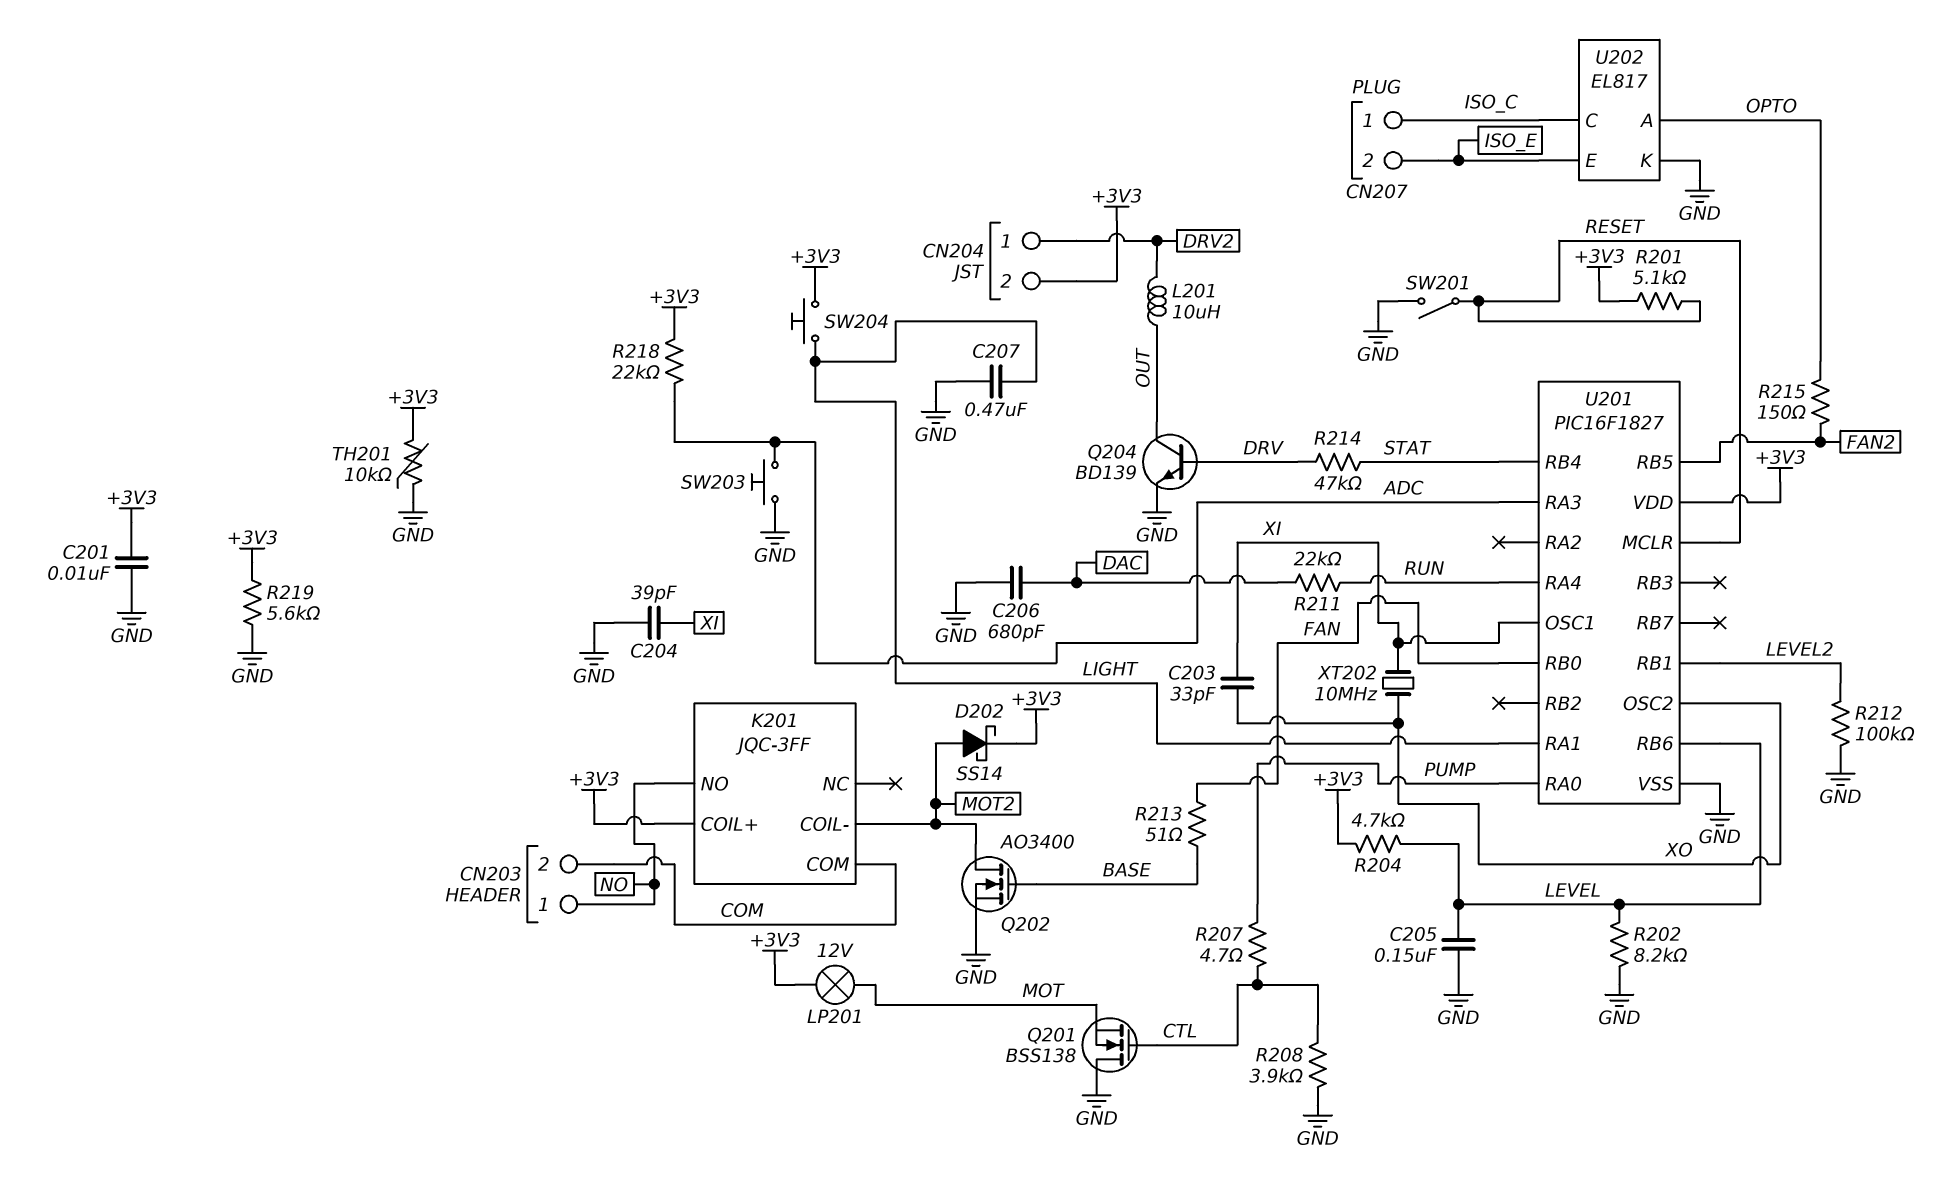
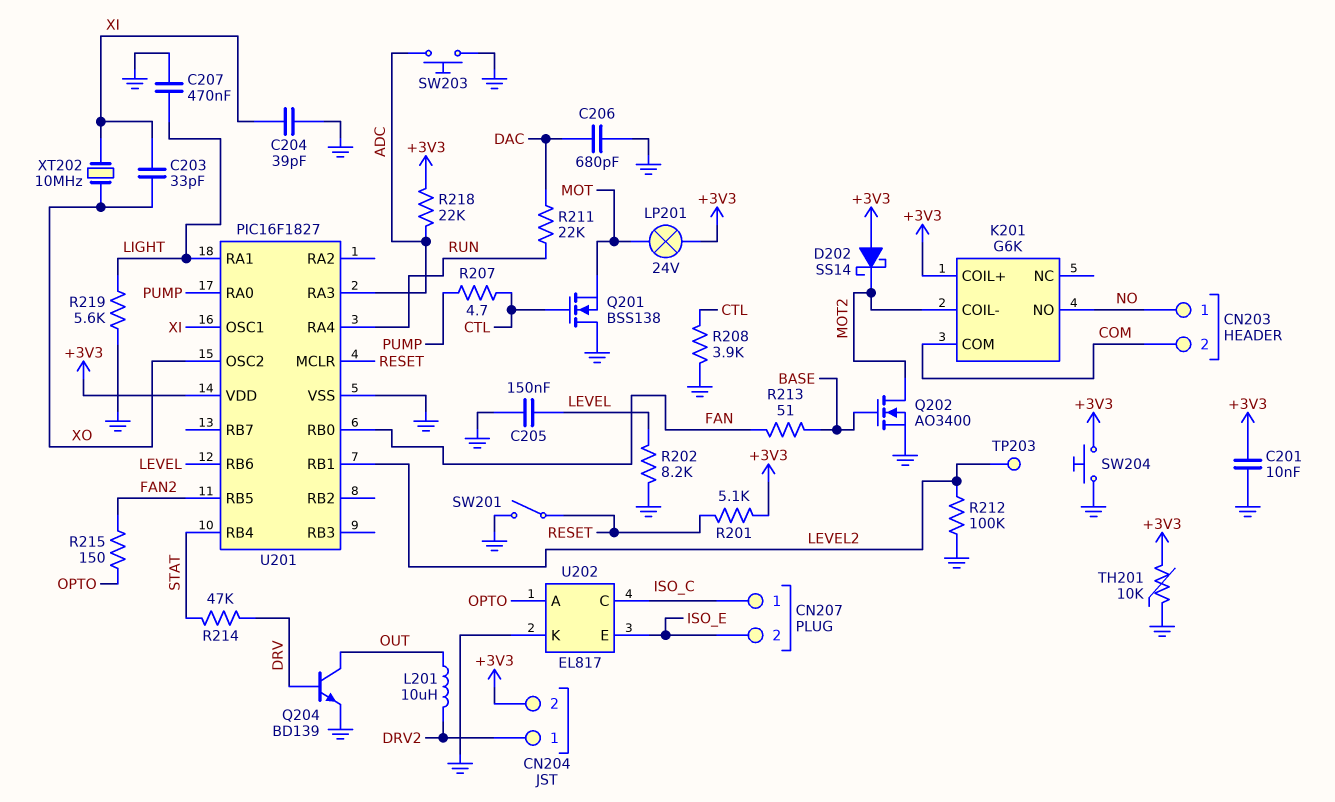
D202: schottky SS14 (A MOT2, K +3V3) -> schottky SS14 (A +3V3, K MOT2)
K201: JQC-3FF -> G6K
LP201: lamp 12V (+3V3, MOT) -> lamp 24V (+3V3, MOT)
R204: 4.7k (+3V3, LEVEL) -> none
R219: 5.6k (+3V3, GND) -> 5.6k (GND, LIGHT)
SW204: button (+3V3, LIGHT) -> button (+3V3, GND)
TP203: none -> test point (LEVEL2)

